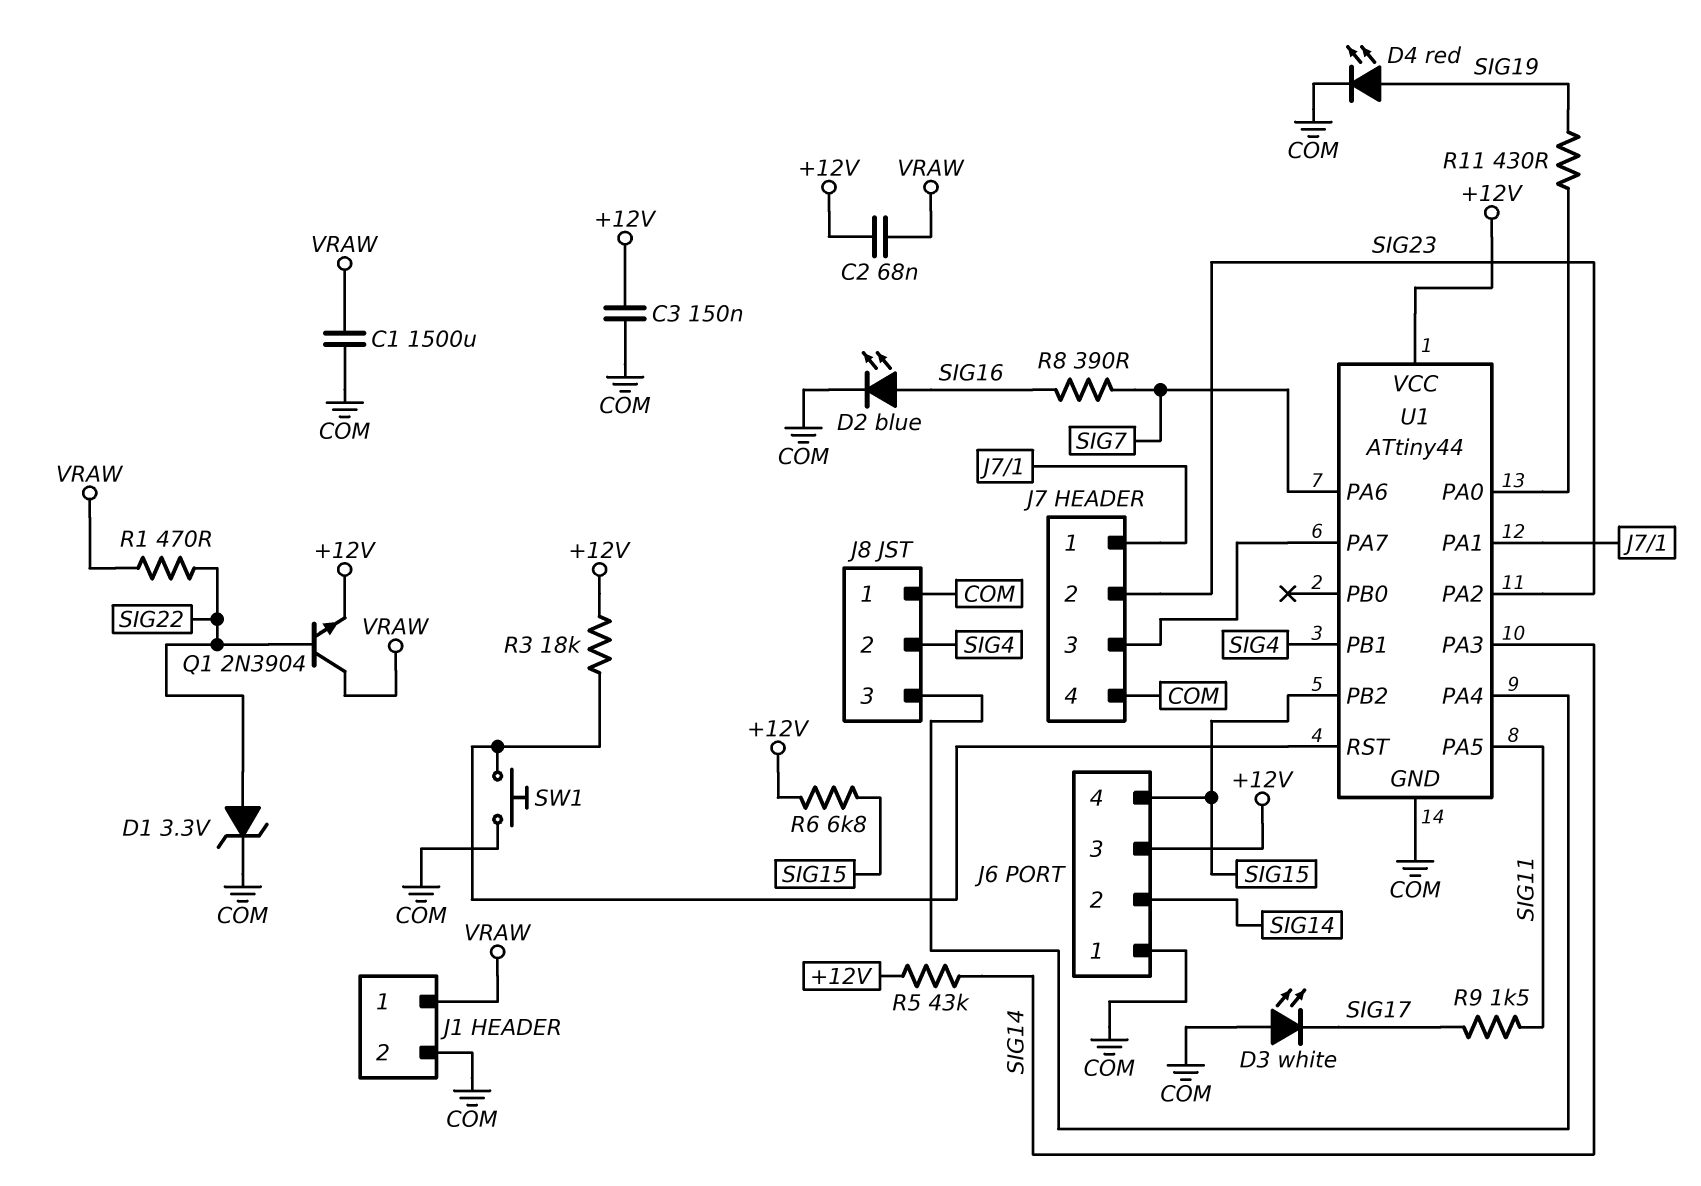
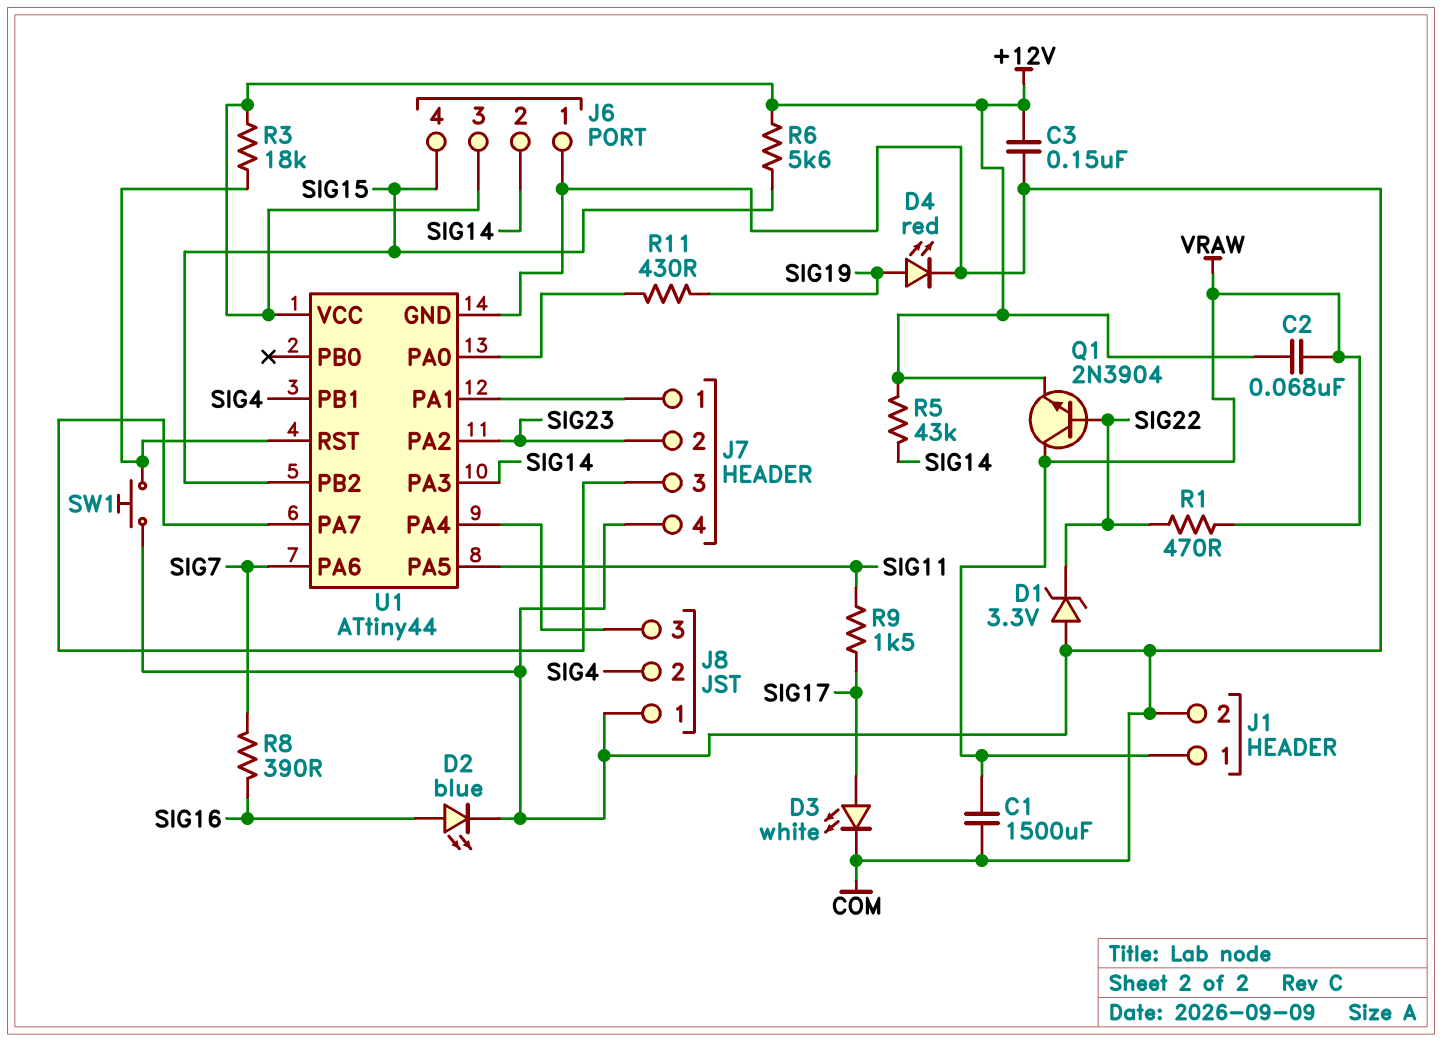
D1: zener 3.3V (A SIG22, K COM) -> zener 3.3V (A COM, K SIG22)
D3: LED white (A COM, K SIG17) -> LED white (A SIG17, K COM)
R6: 6.8k (+12V, SIG15) -> 5.6k (+12V, SIG15)

